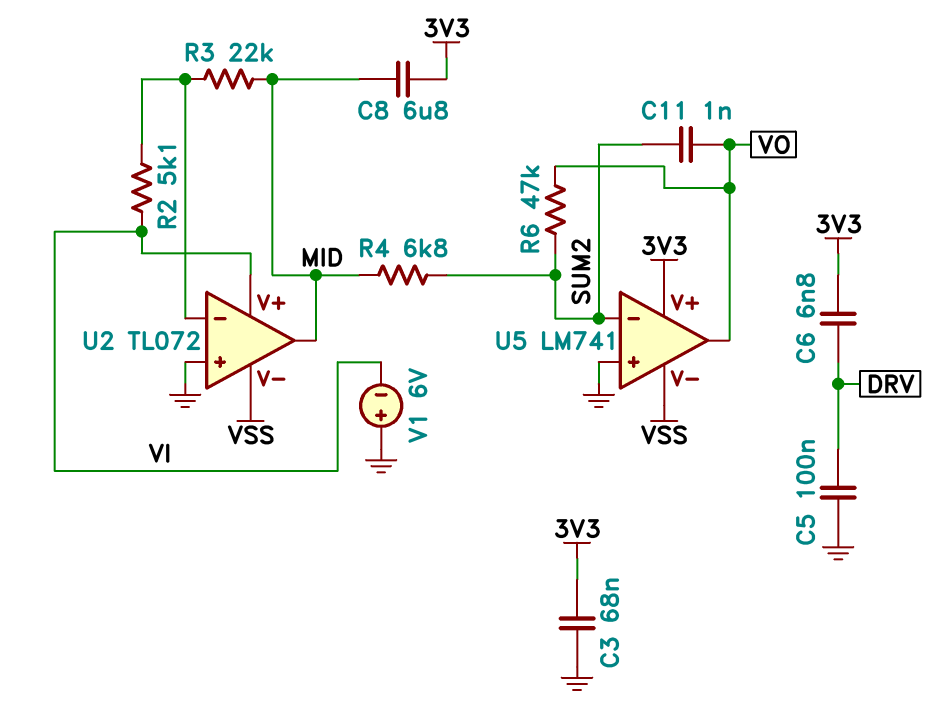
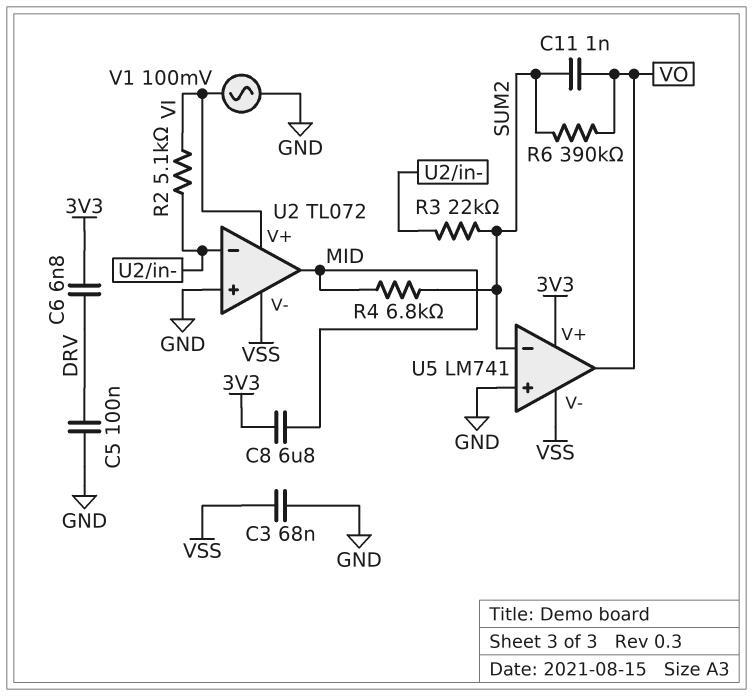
C3: 68nF (3V3, GND) -> 68nF (GND, VSS)
R3: 22k (MID, U2/in-) -> 22k (SUM2, U2/in-)
R6: 47k (SUM2, VO) -> 390k (SUM2, VO)
V1: 6V (plus GND, minus VI) -> AC 100mV (GND, VI)

